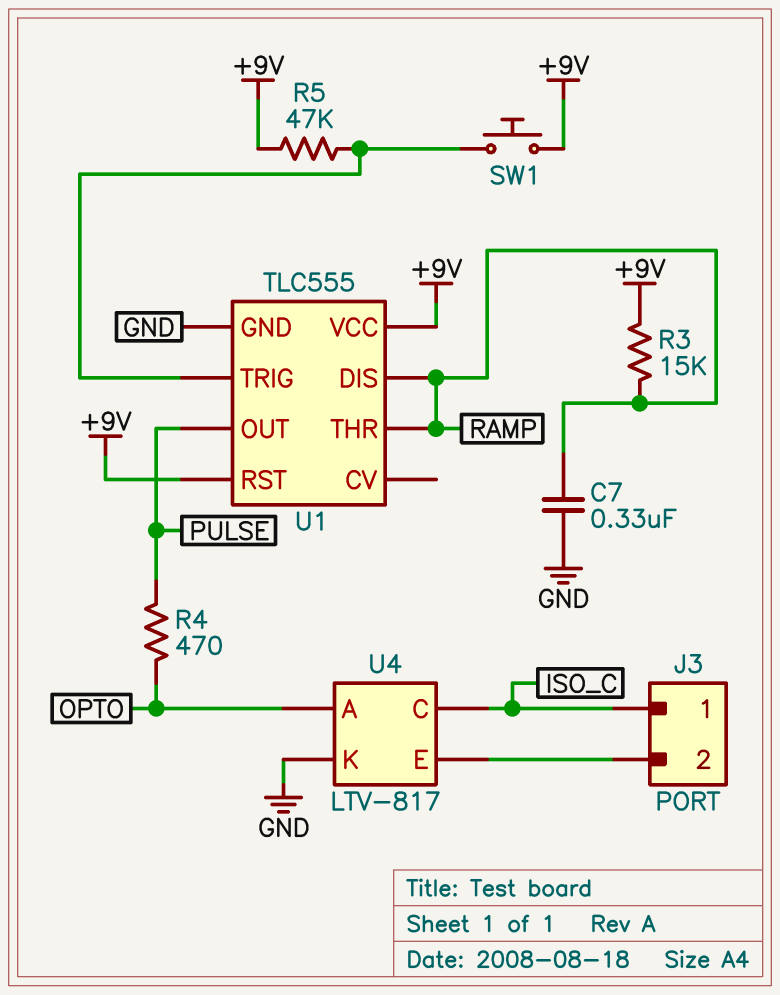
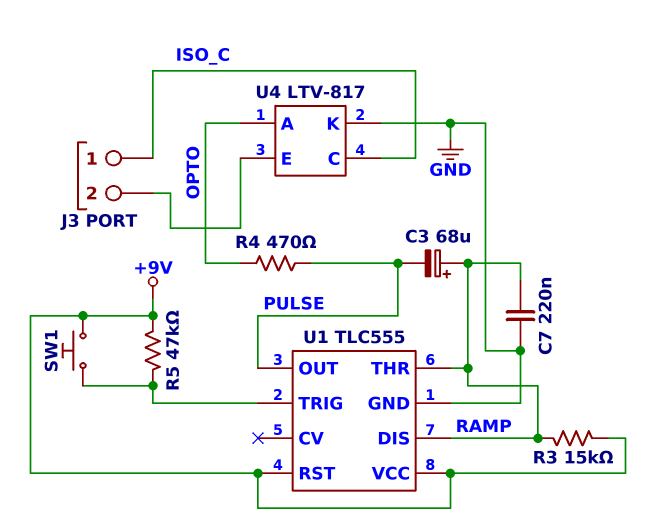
C3: none -> 68uF (plus RAMP, minus PULSE)
C7: 330nF (GND, RAMP) -> 220nF (GND, RAMP)

